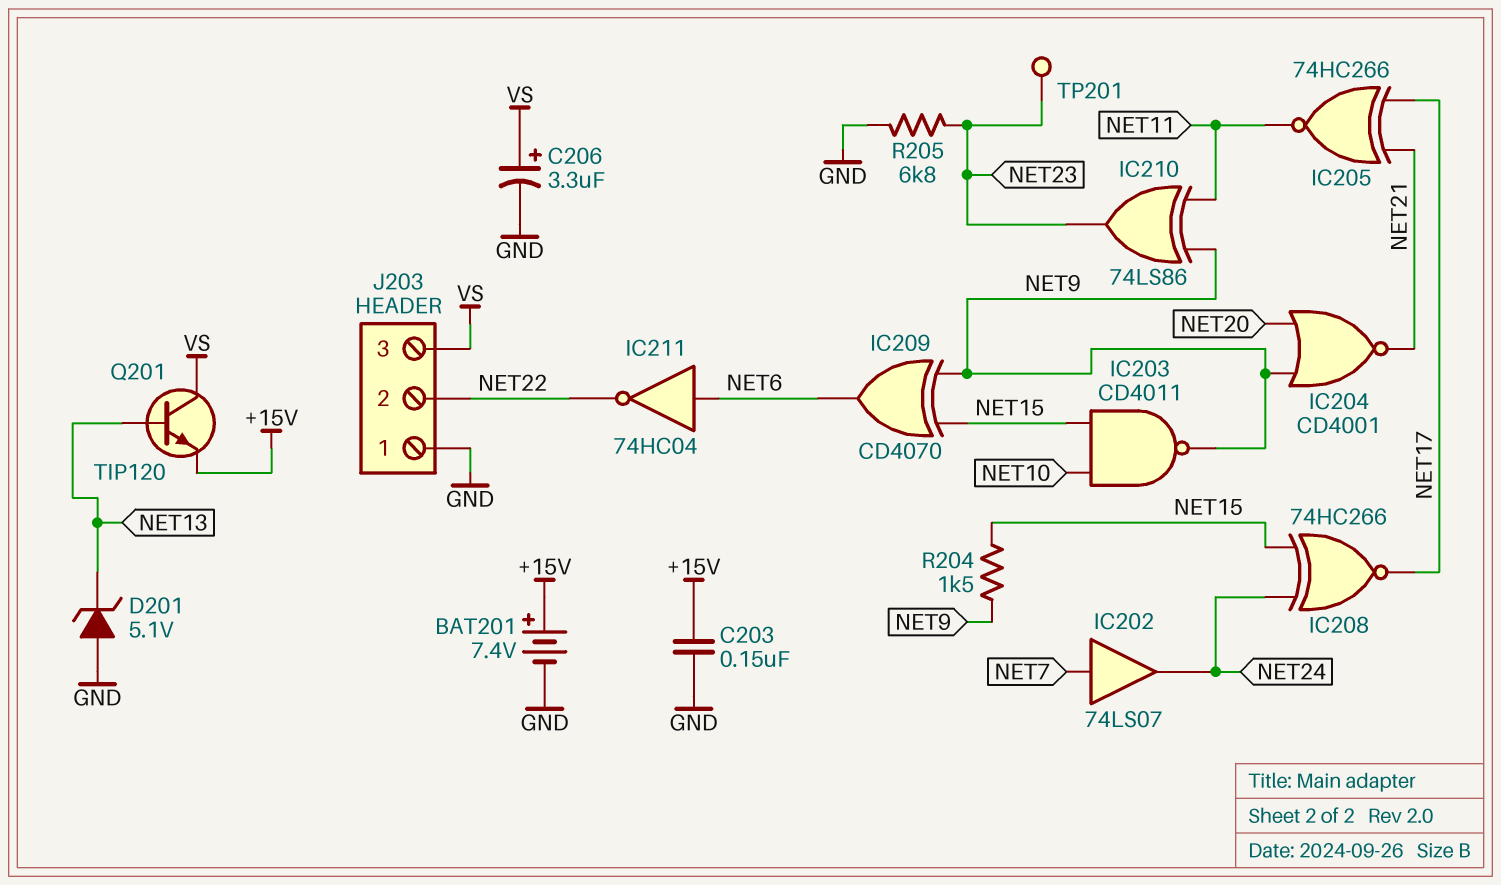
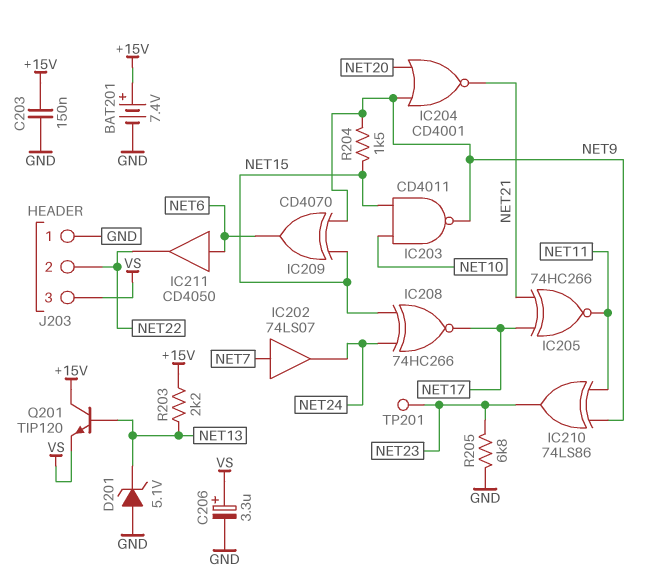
IC211: NOT 74HC04 (in NET6, out NET22) -> buffer CD4050 (in NET6, out NET22)
Q201: NPN TIP120 (B NET13, C VS, E +15V) -> NPN TIP120 (B NET13, C +15V, E VS)
R203: none -> 2.2k (+15V, NET13)

